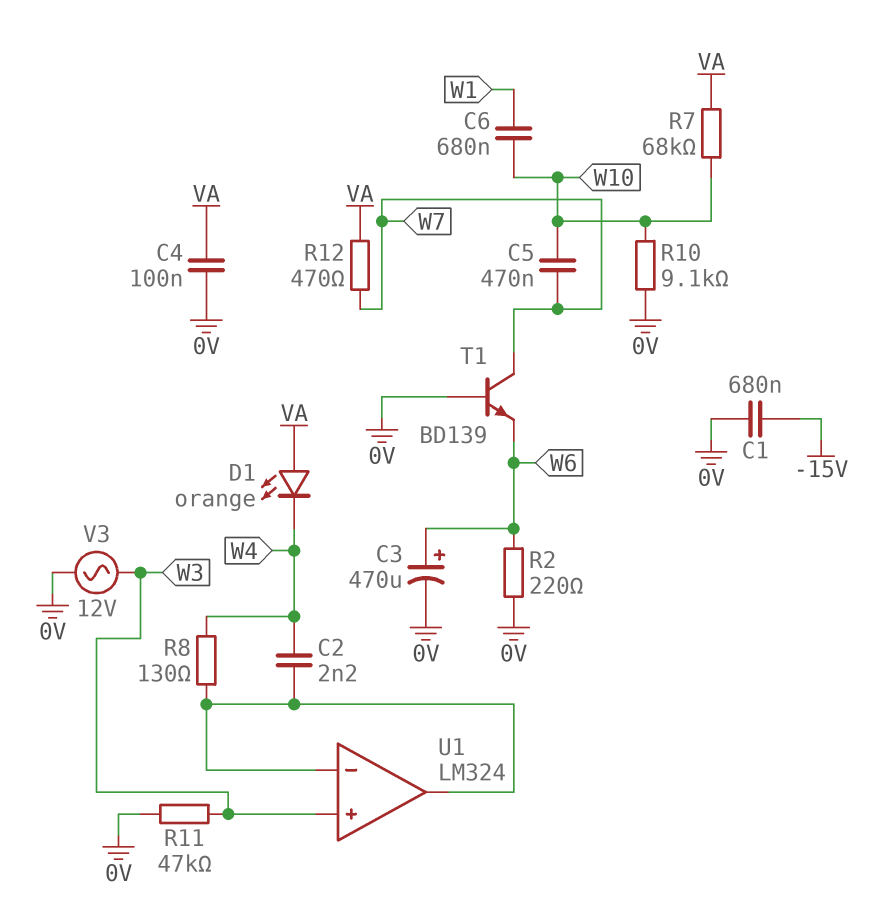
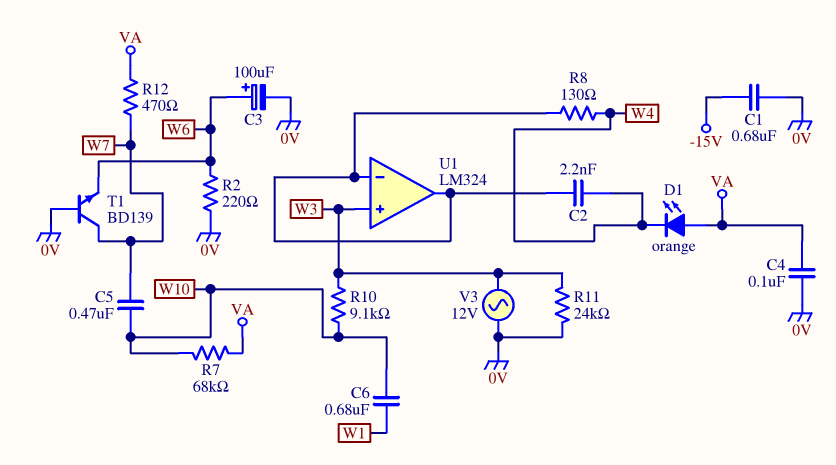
C3: 470uF (plus W6, minus 0V) -> 100uF (plus W6, minus 0V)
R10: 9.1k (0V, W10) -> 9.1k (W3, W10)
R11: 47k (0V, W3) -> 24k (0V, W3)

